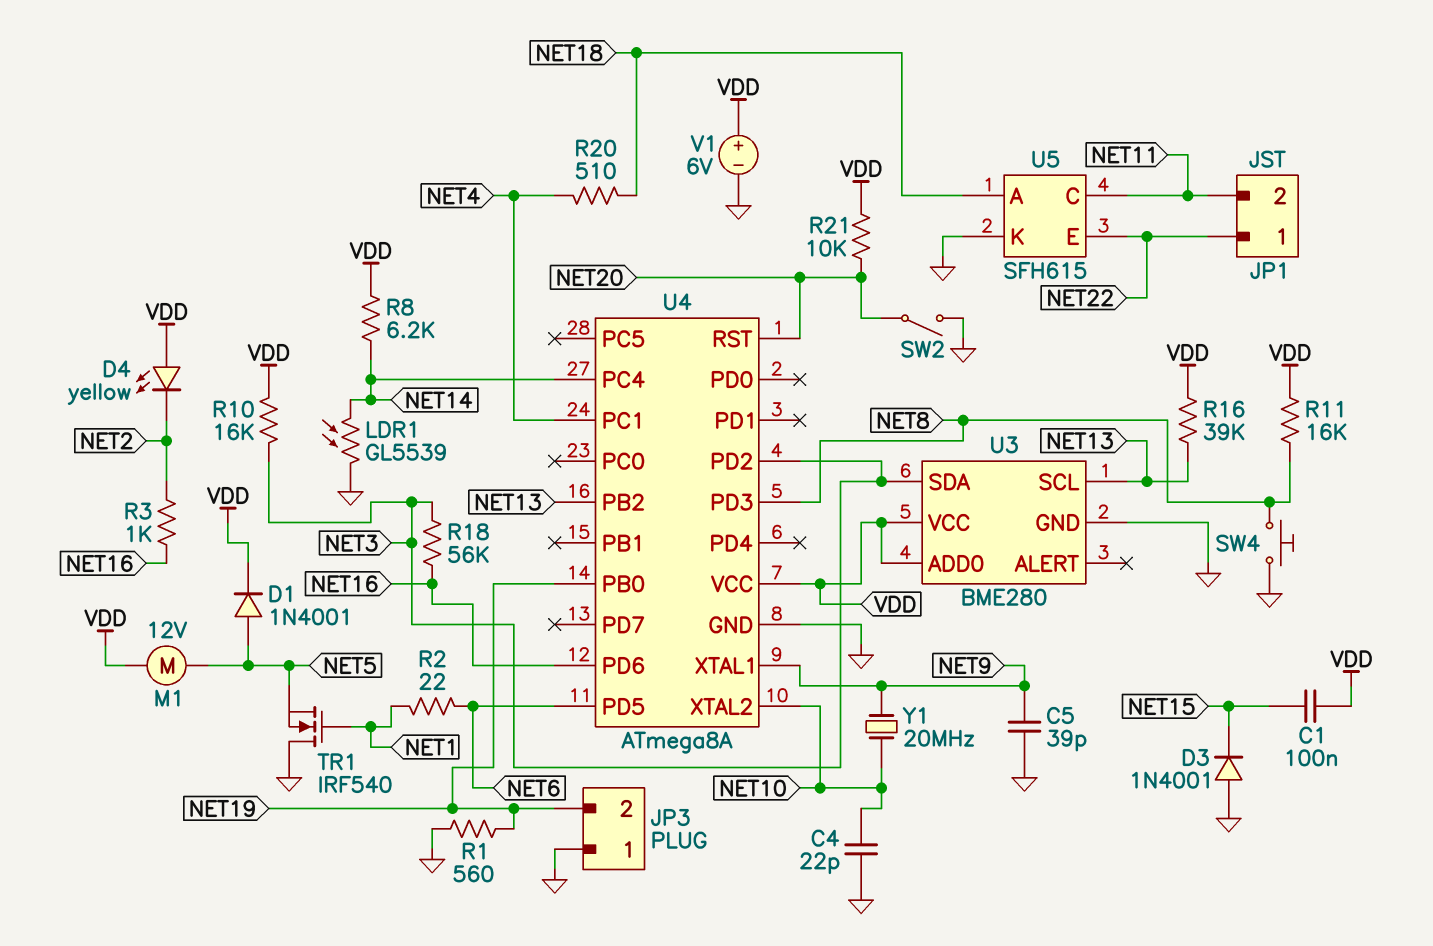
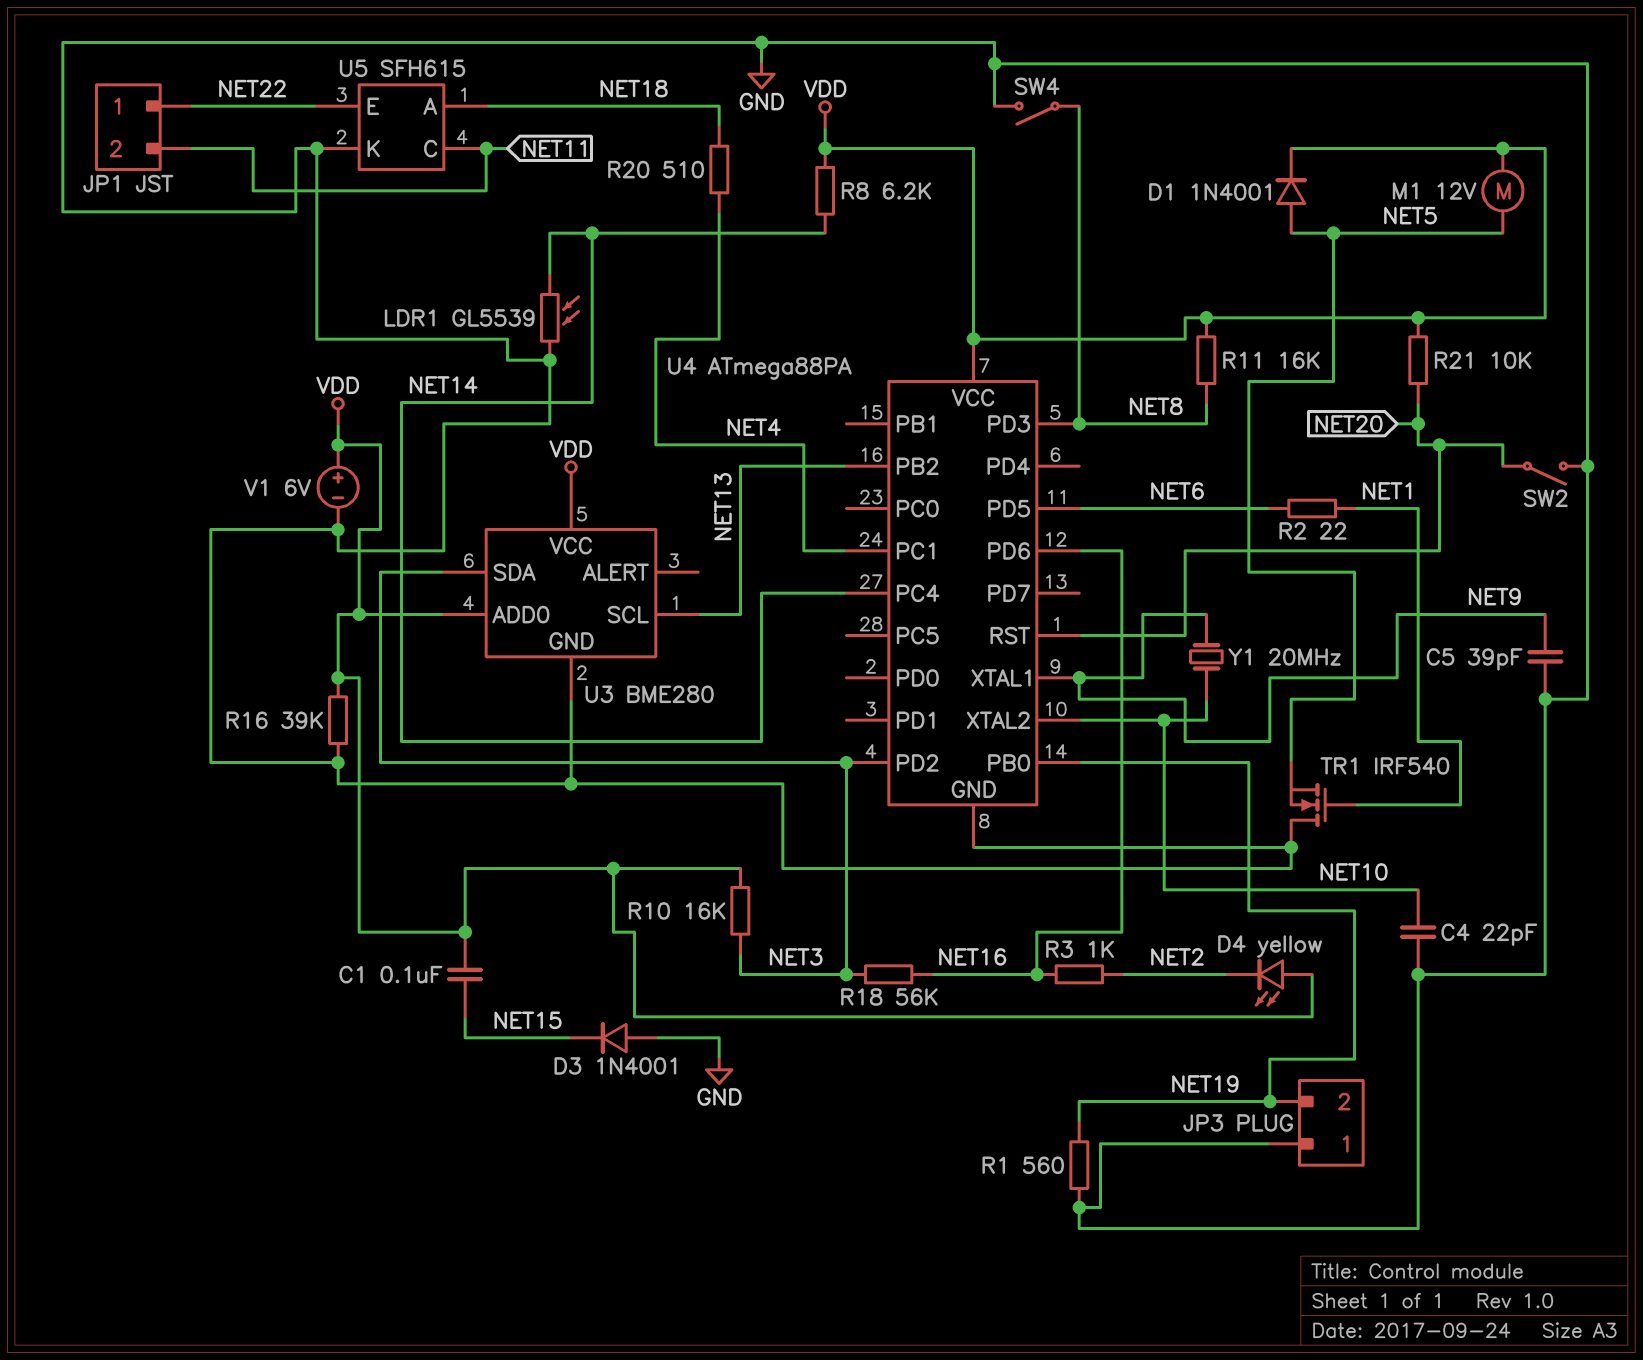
R16: 39k (NET13, VDD) -> 39k (GND, VDD)
SW4: button (GND, NET8) -> switch (GND, NET8)
U4: ATmega8A -> ATmega88PA

